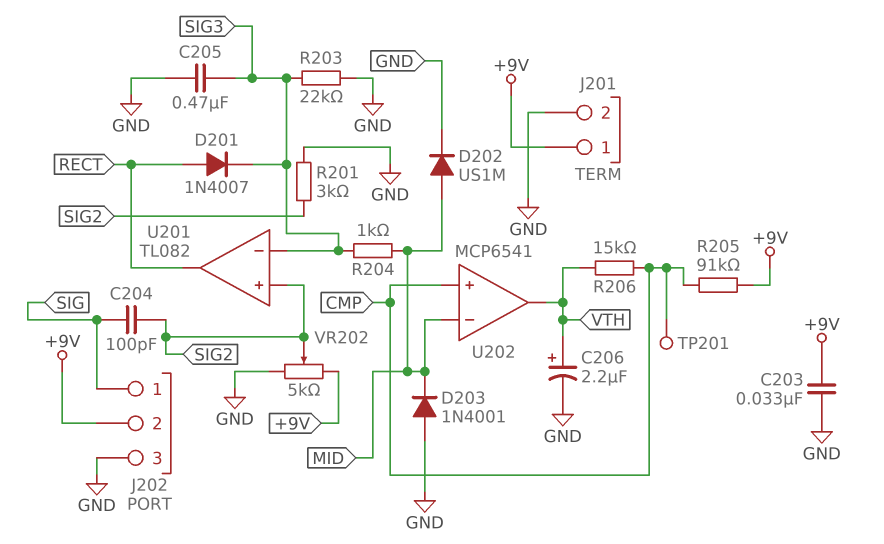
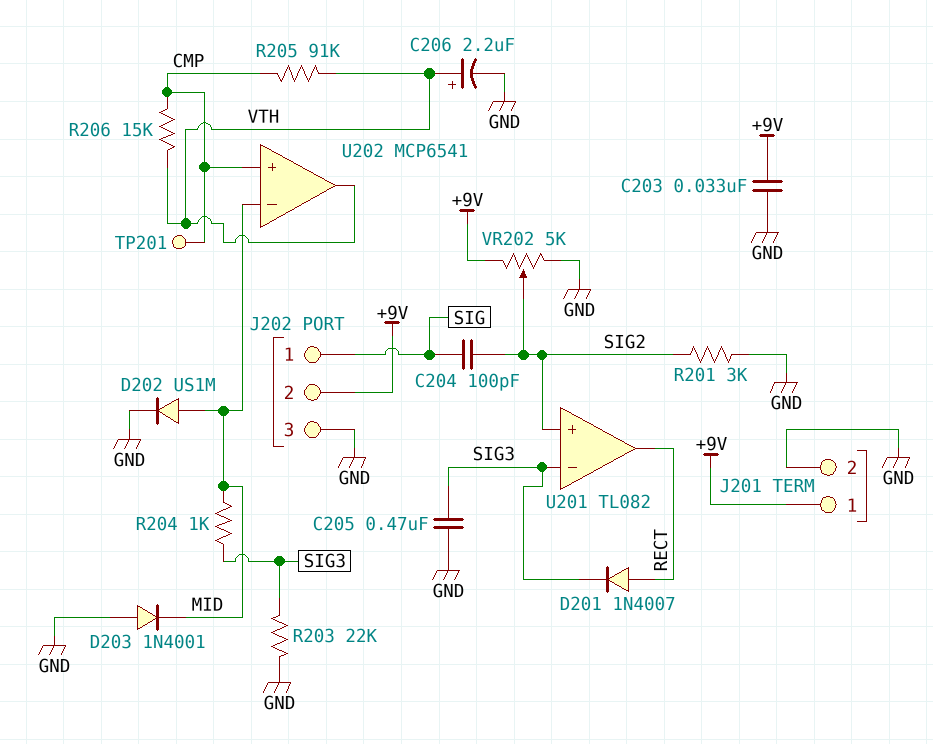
R205: 91k (+9V, CMP) -> 91k (CMP, VTH)

